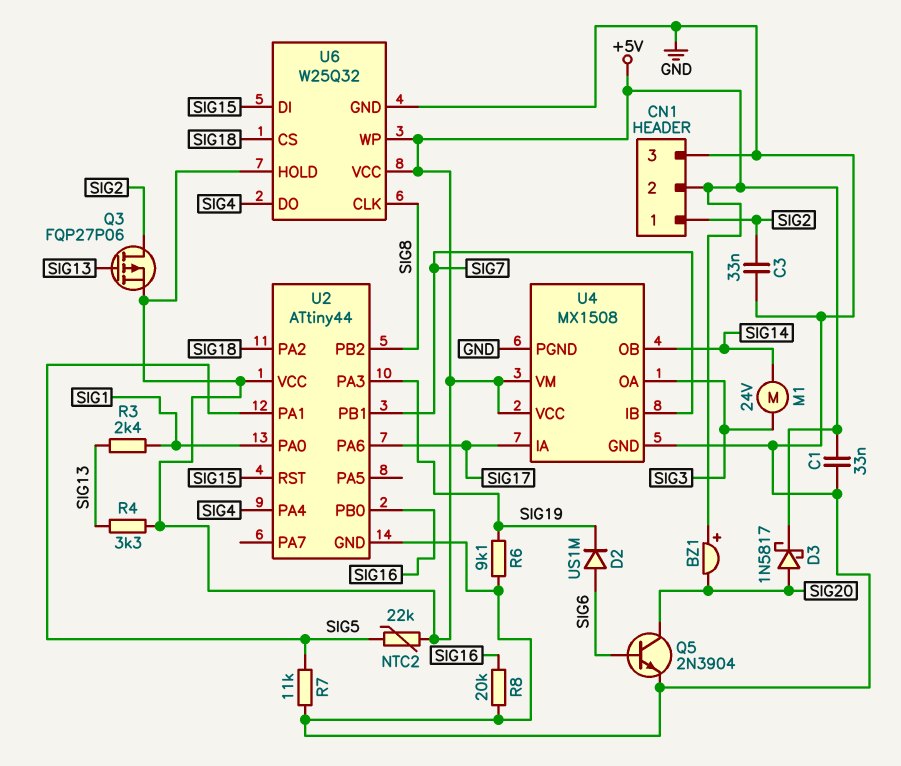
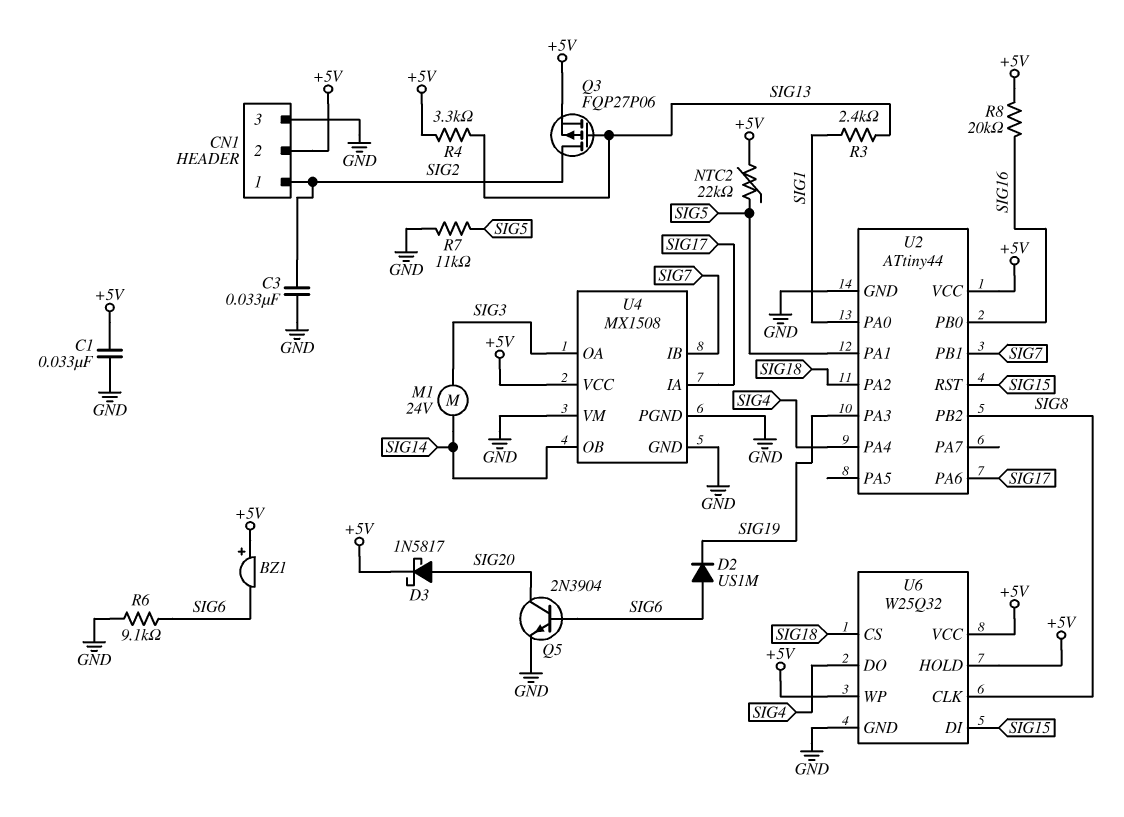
BZ1: buzzer (plus +5V, minus SIG20) -> buzzer (plus +5V, minus SIG6)
R6: 9.1k (GND, SIG19) -> 9.1k (GND, SIG6)
R8: 20k (GND, SIG16) -> 20k (+5V, SIG16)
U4 pin VM: +5V -> GND

